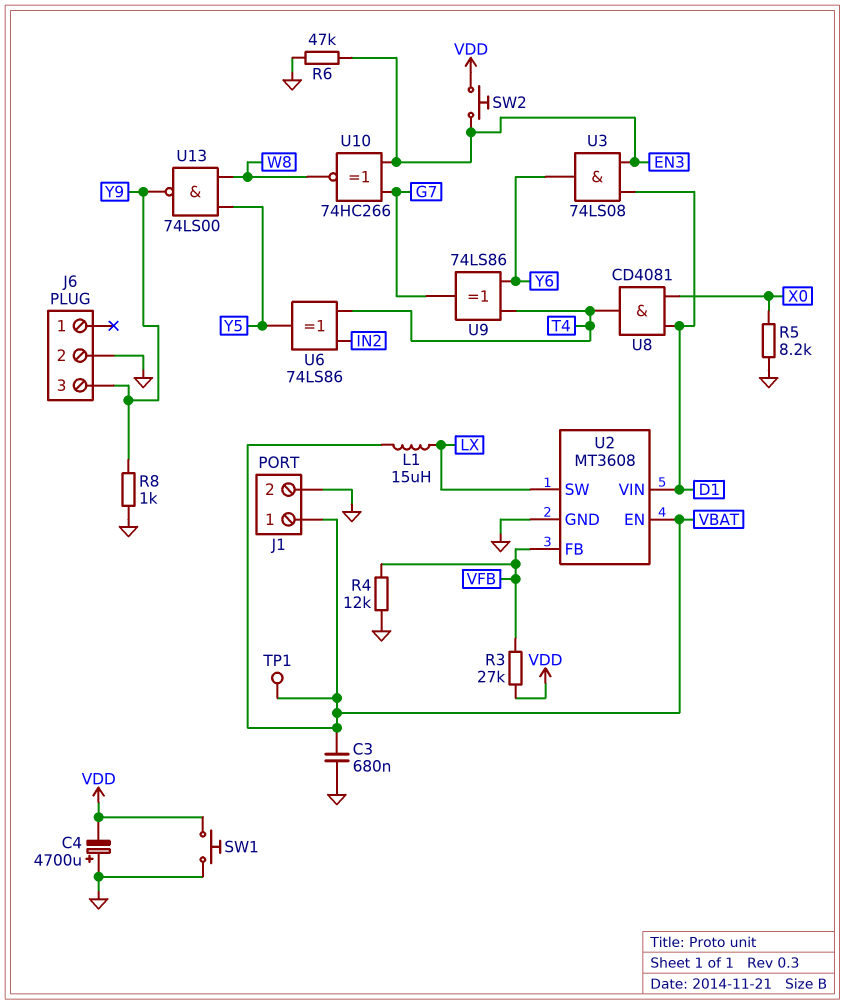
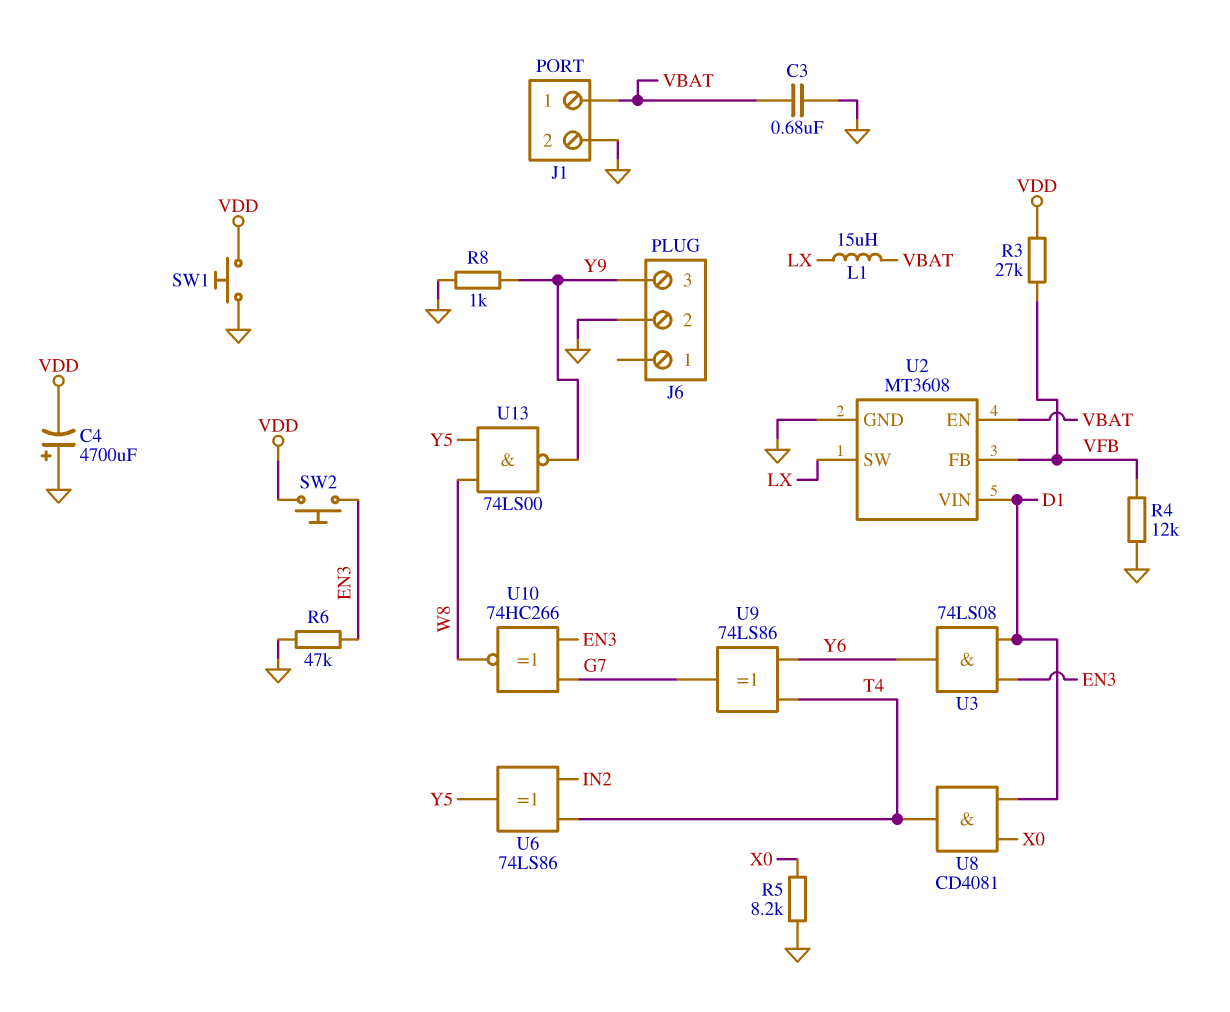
TP1: test point (VBAT) -> none

